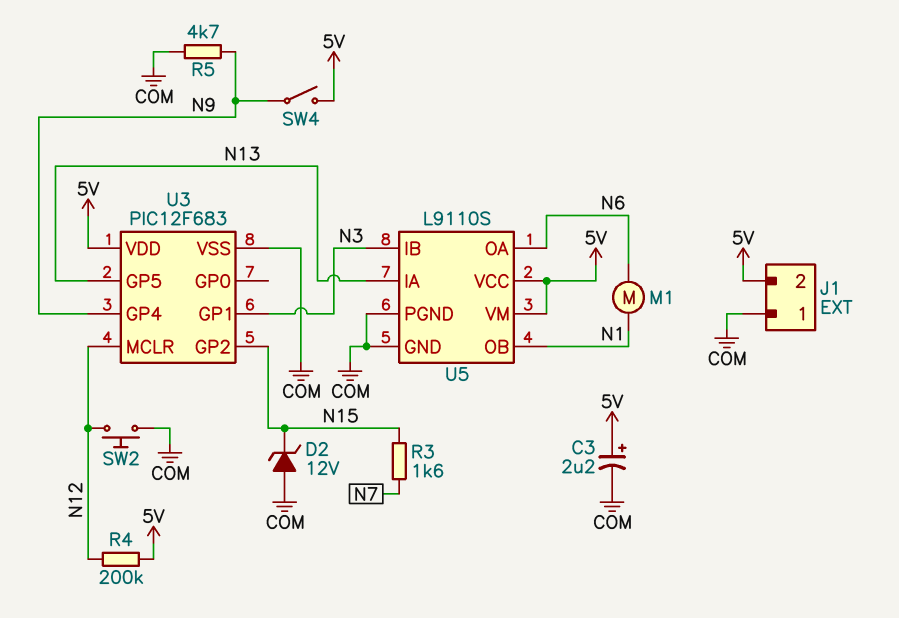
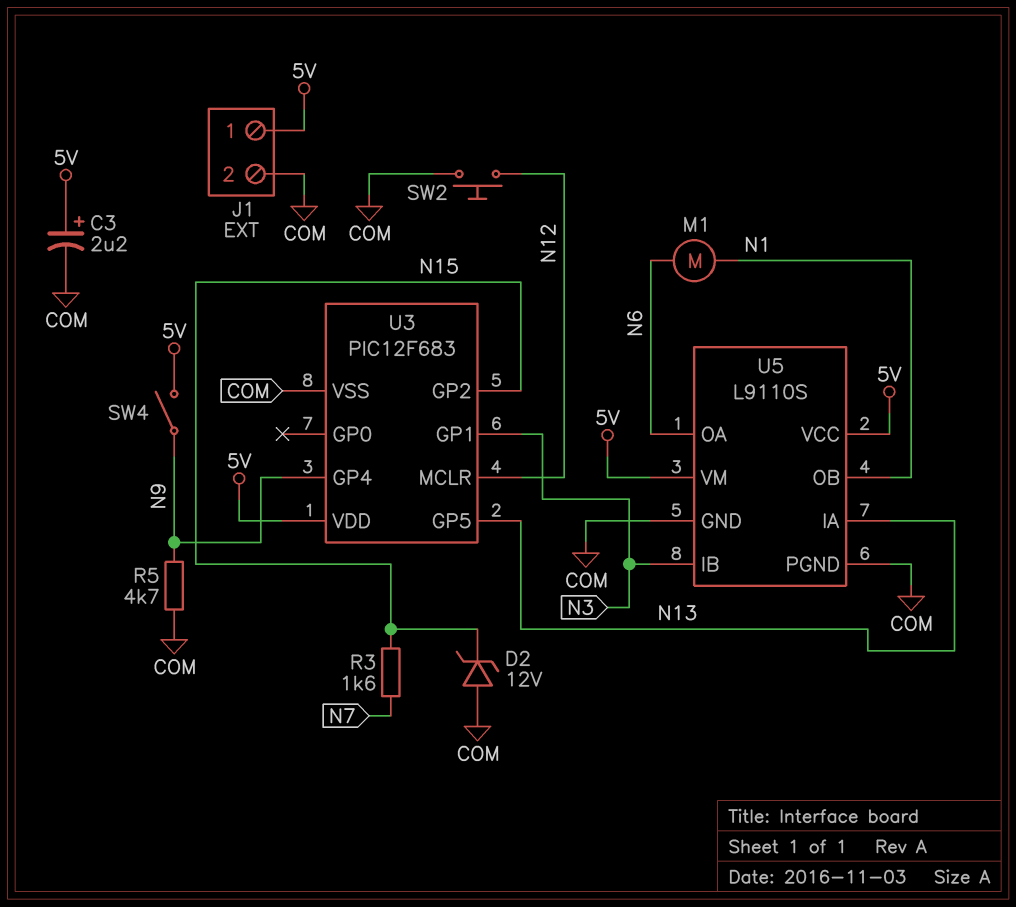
J1 pin 1: COM -> 5V
J1 pin 2: 5V -> COM
R4: 200k (5V, N12) -> none

